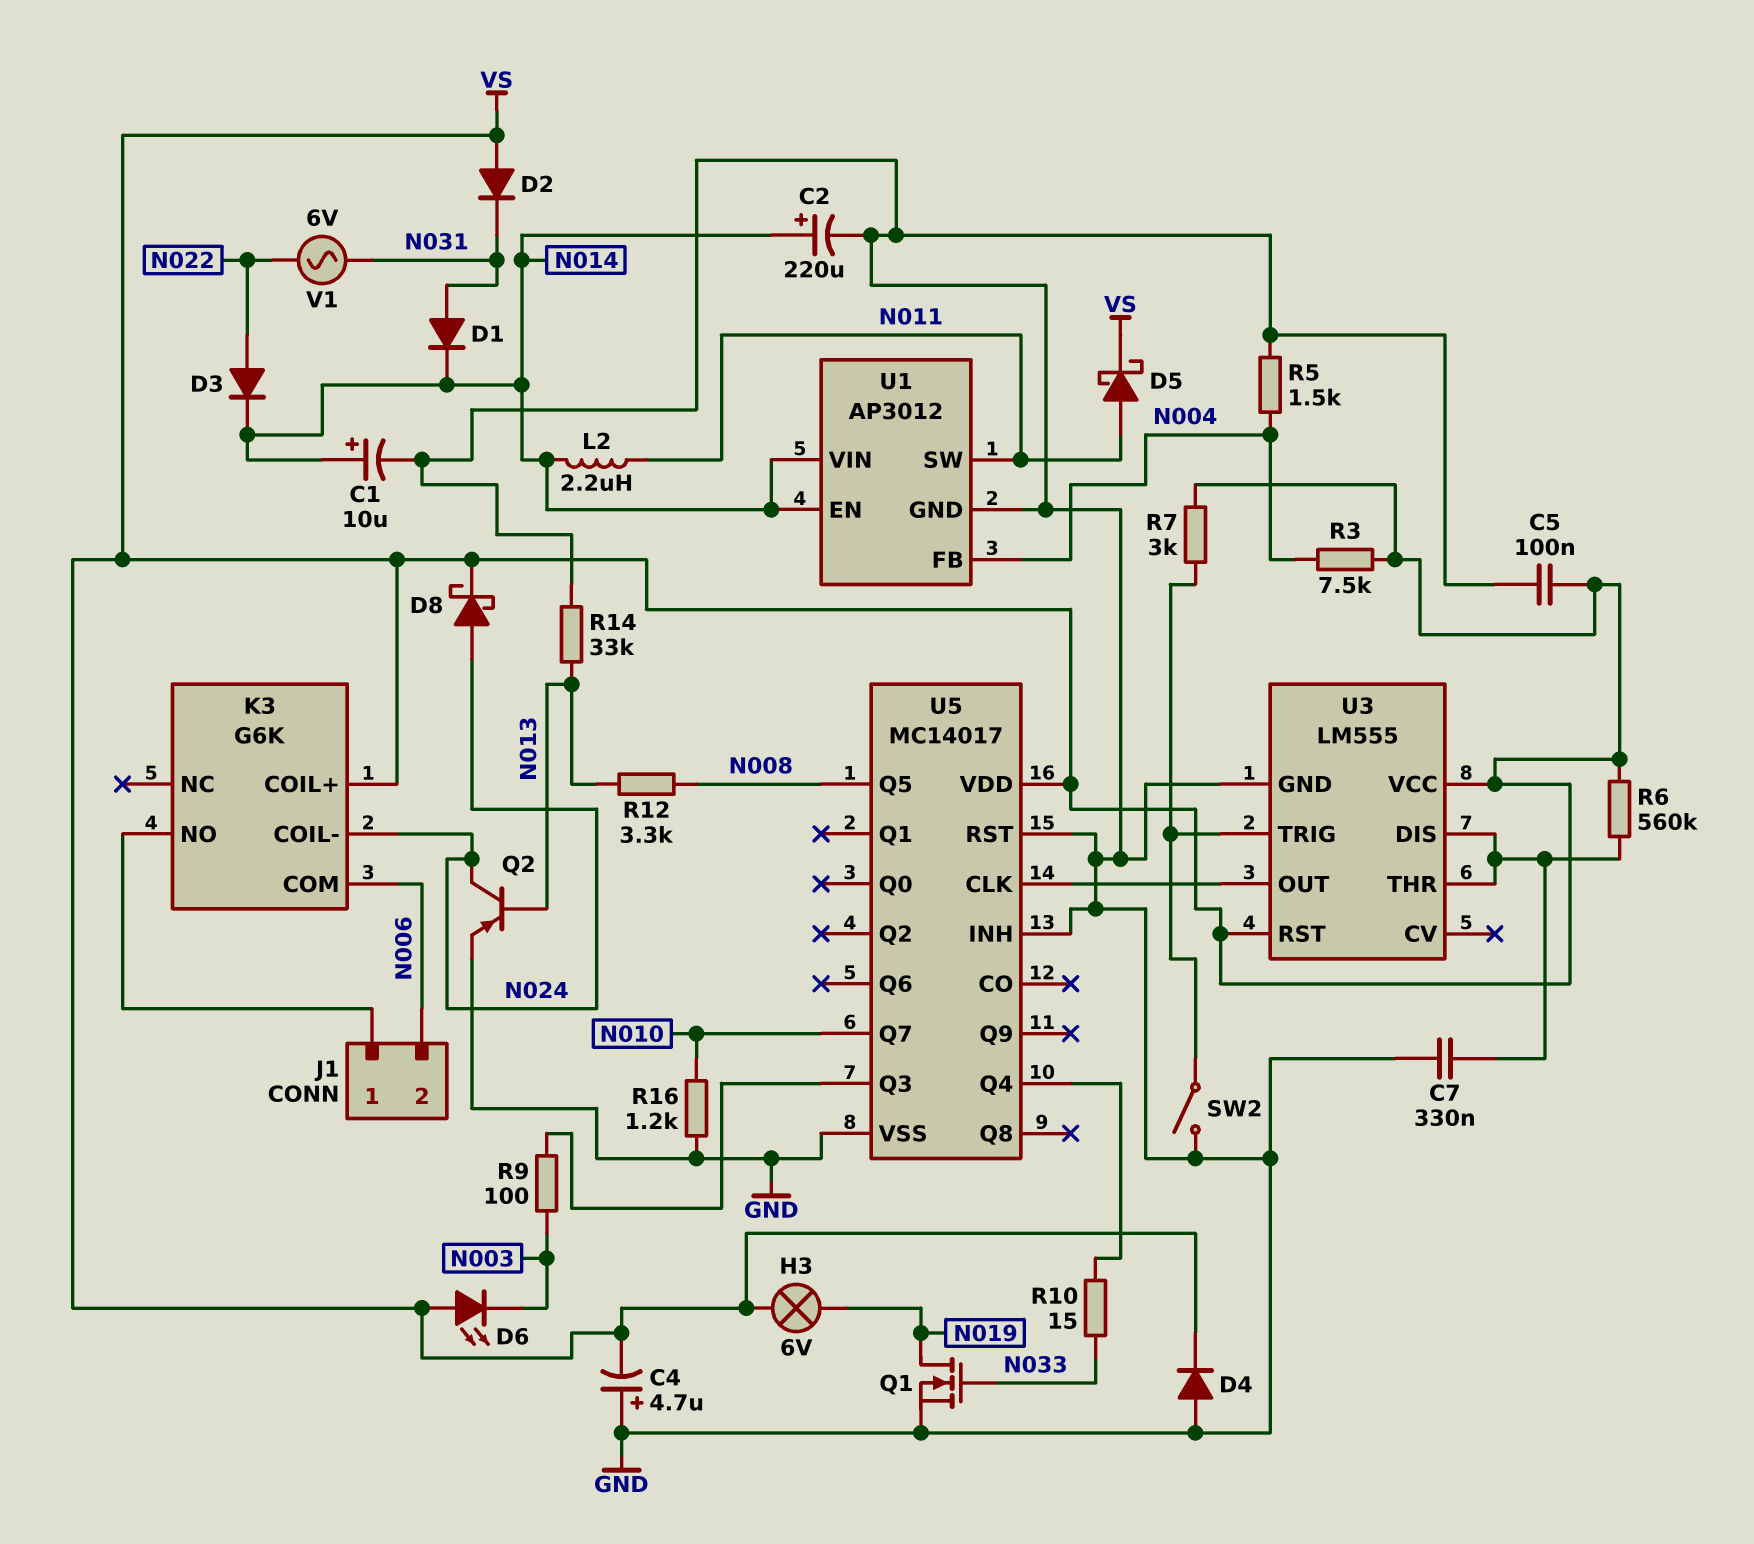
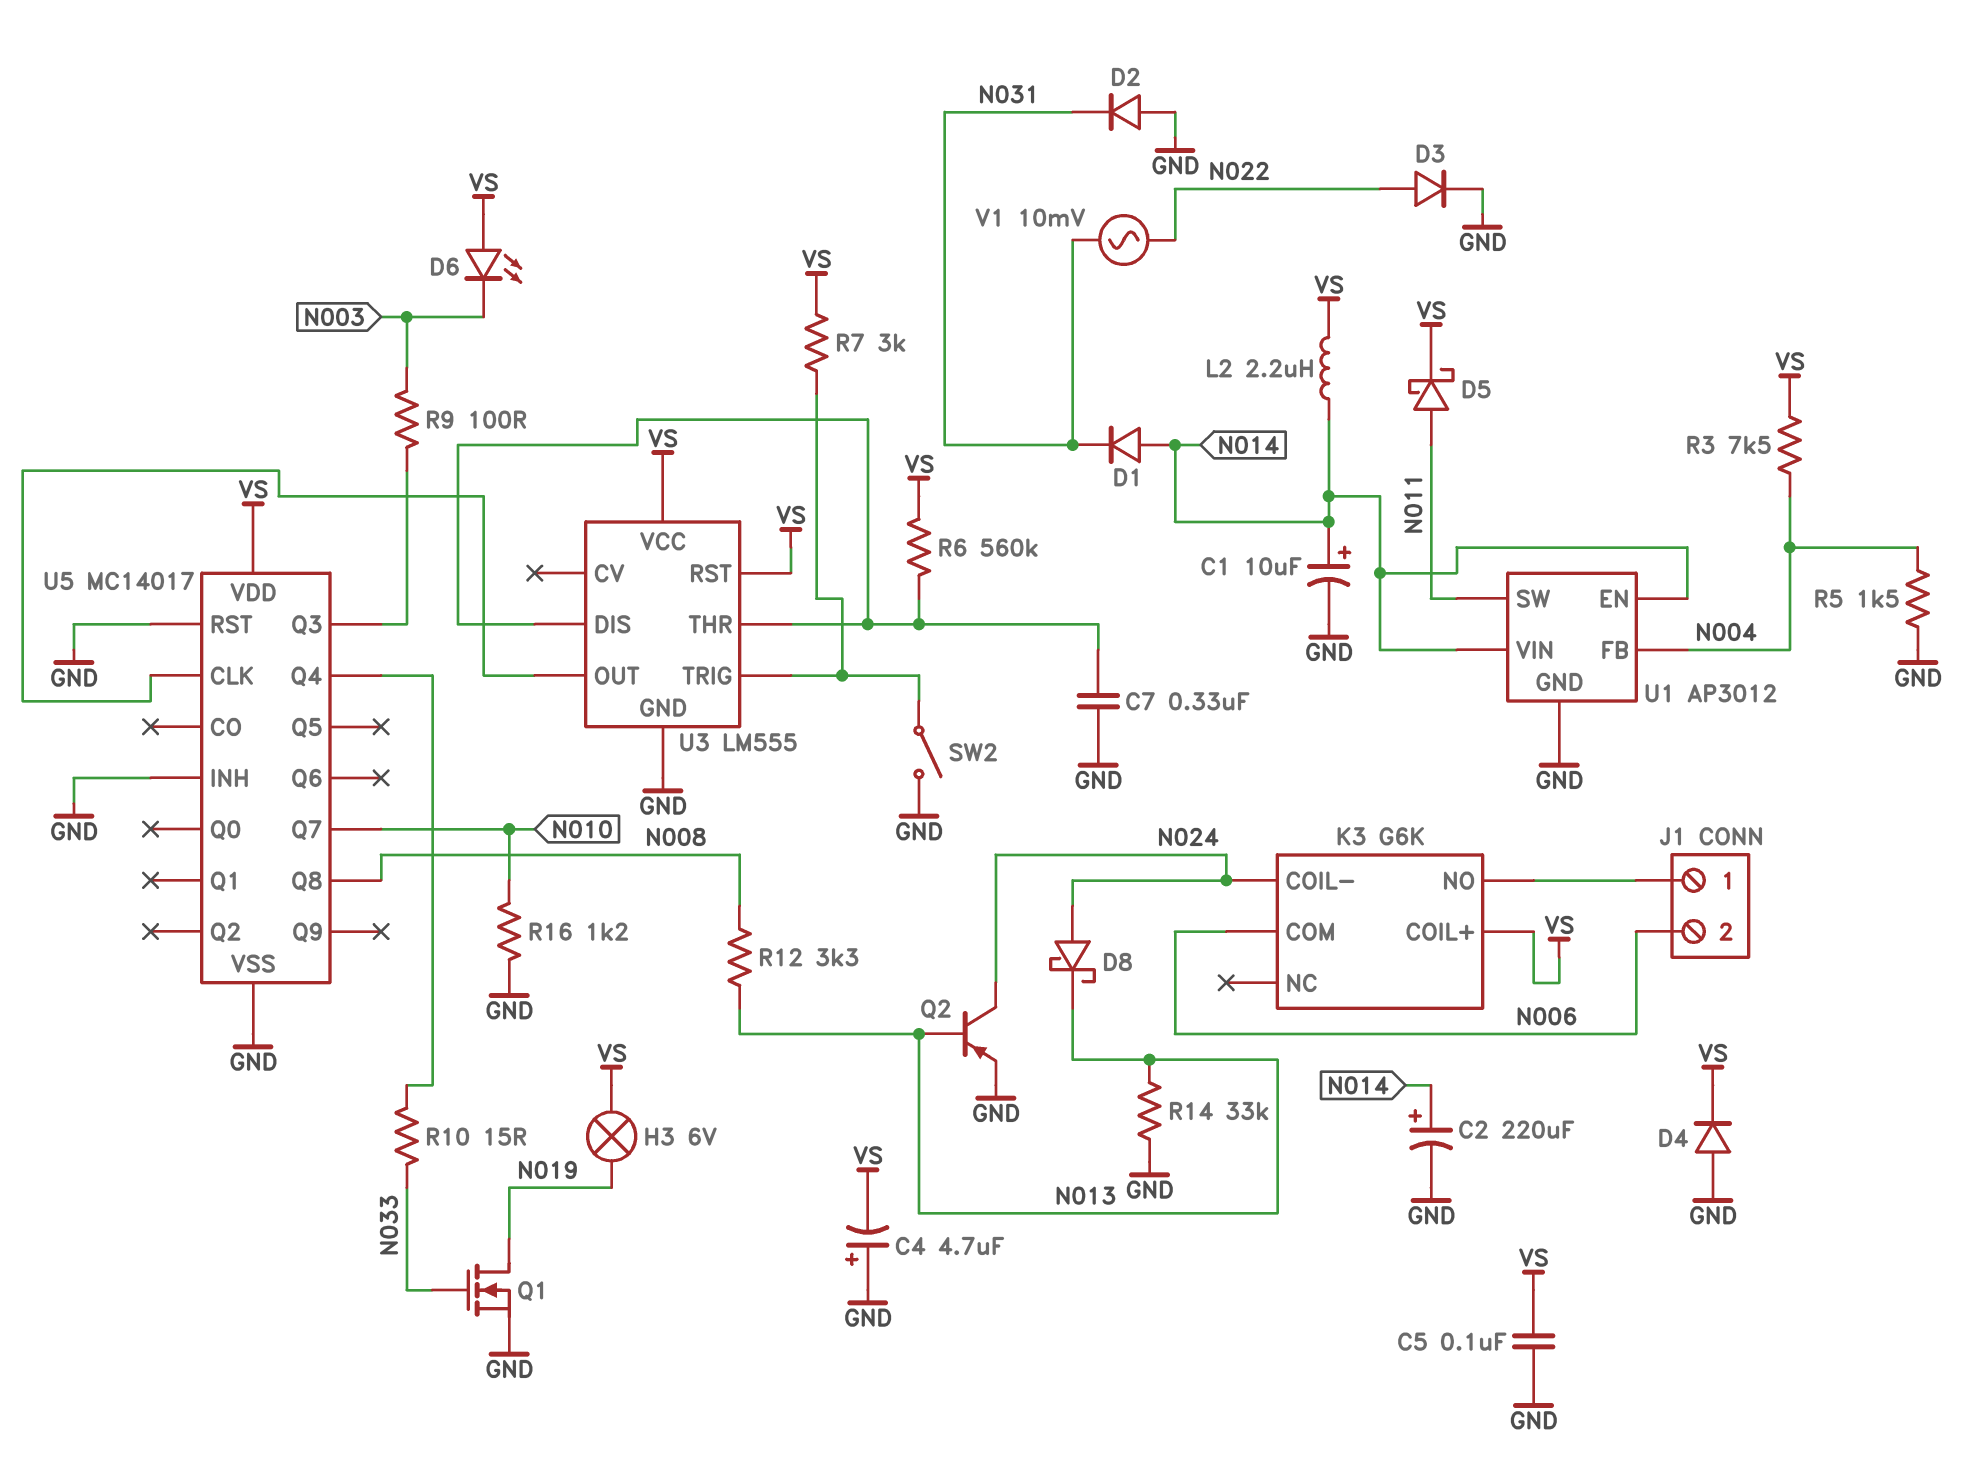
D1: diode (A N031, K N014) -> diode (A N014, K N031)
D2: diode (A VS, K N031) -> diode (A GND, K N031)
D3: diode (A N022, K N014) -> diode (A N022, K GND)
D8: schottky (A N024, K VS) -> schottky (A N024, K N013)
L2: 2.2uH (N011, N014) -> 2.2uH (N014, VS)
U5 pin Q5: N008 -> none
U5 pin Q8: none -> N008
V1: AC 6V (N022, N031) -> AC 10mV (N022, N031)

